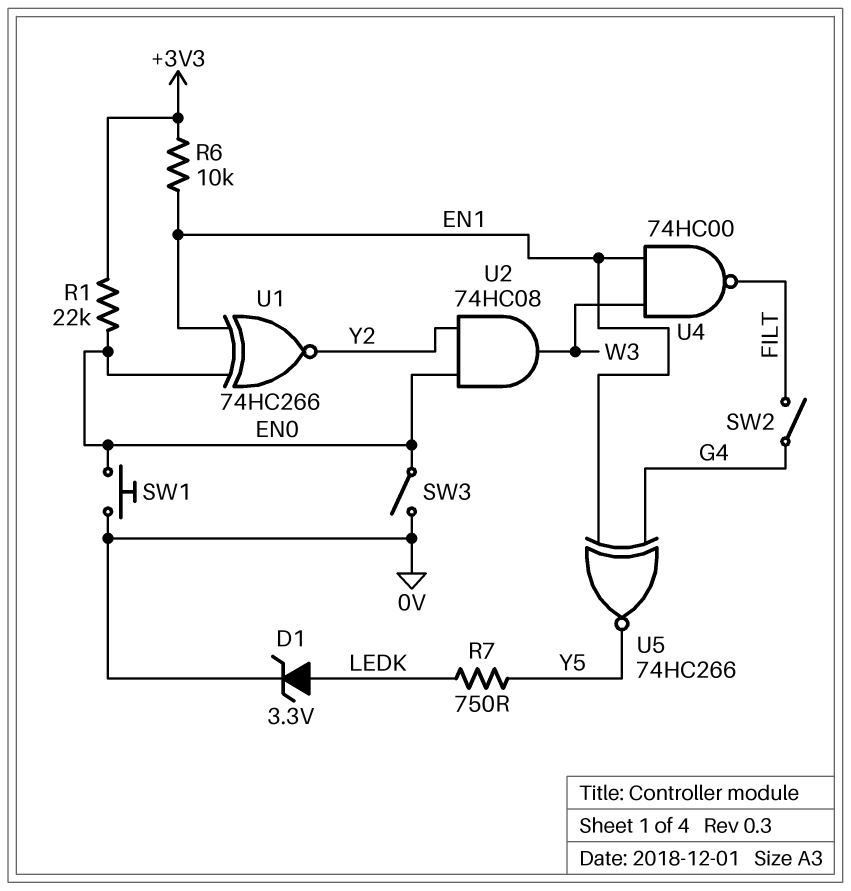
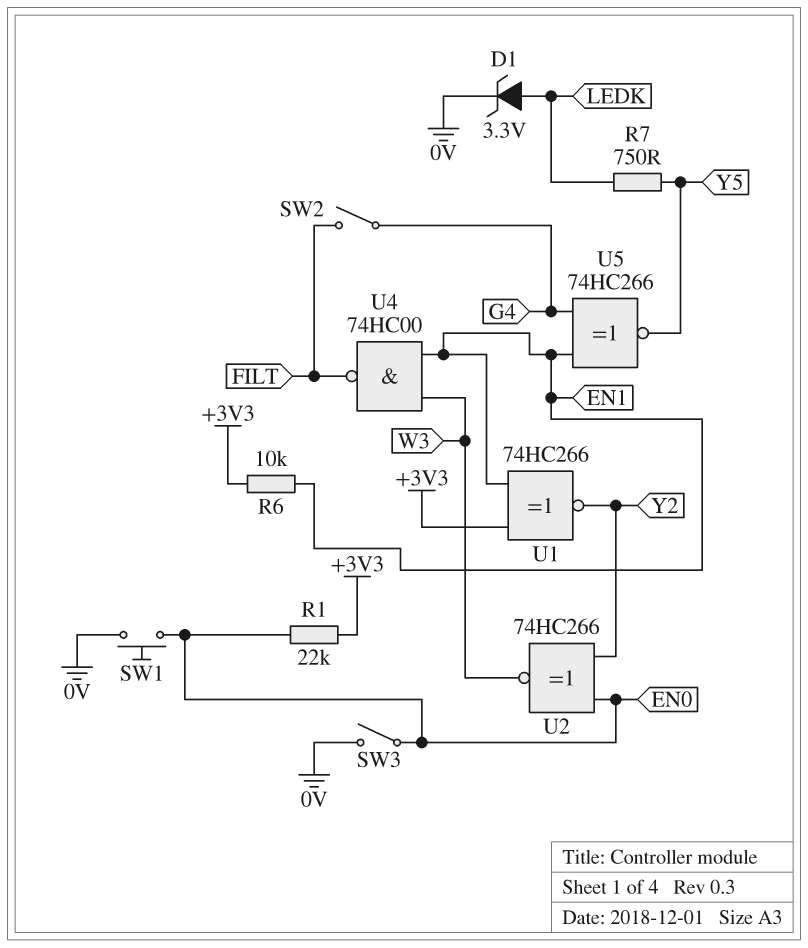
U1: XNOR 74HC266 (in EN0, in EN1, out Y2) -> XNOR 74HC266 (in +3V3, in EN1, out Y2)
U2: AND 74HC08 (in EN0, in Y2, out W3) -> XNOR 74HC266 (in EN0, in Y2, out W3)

